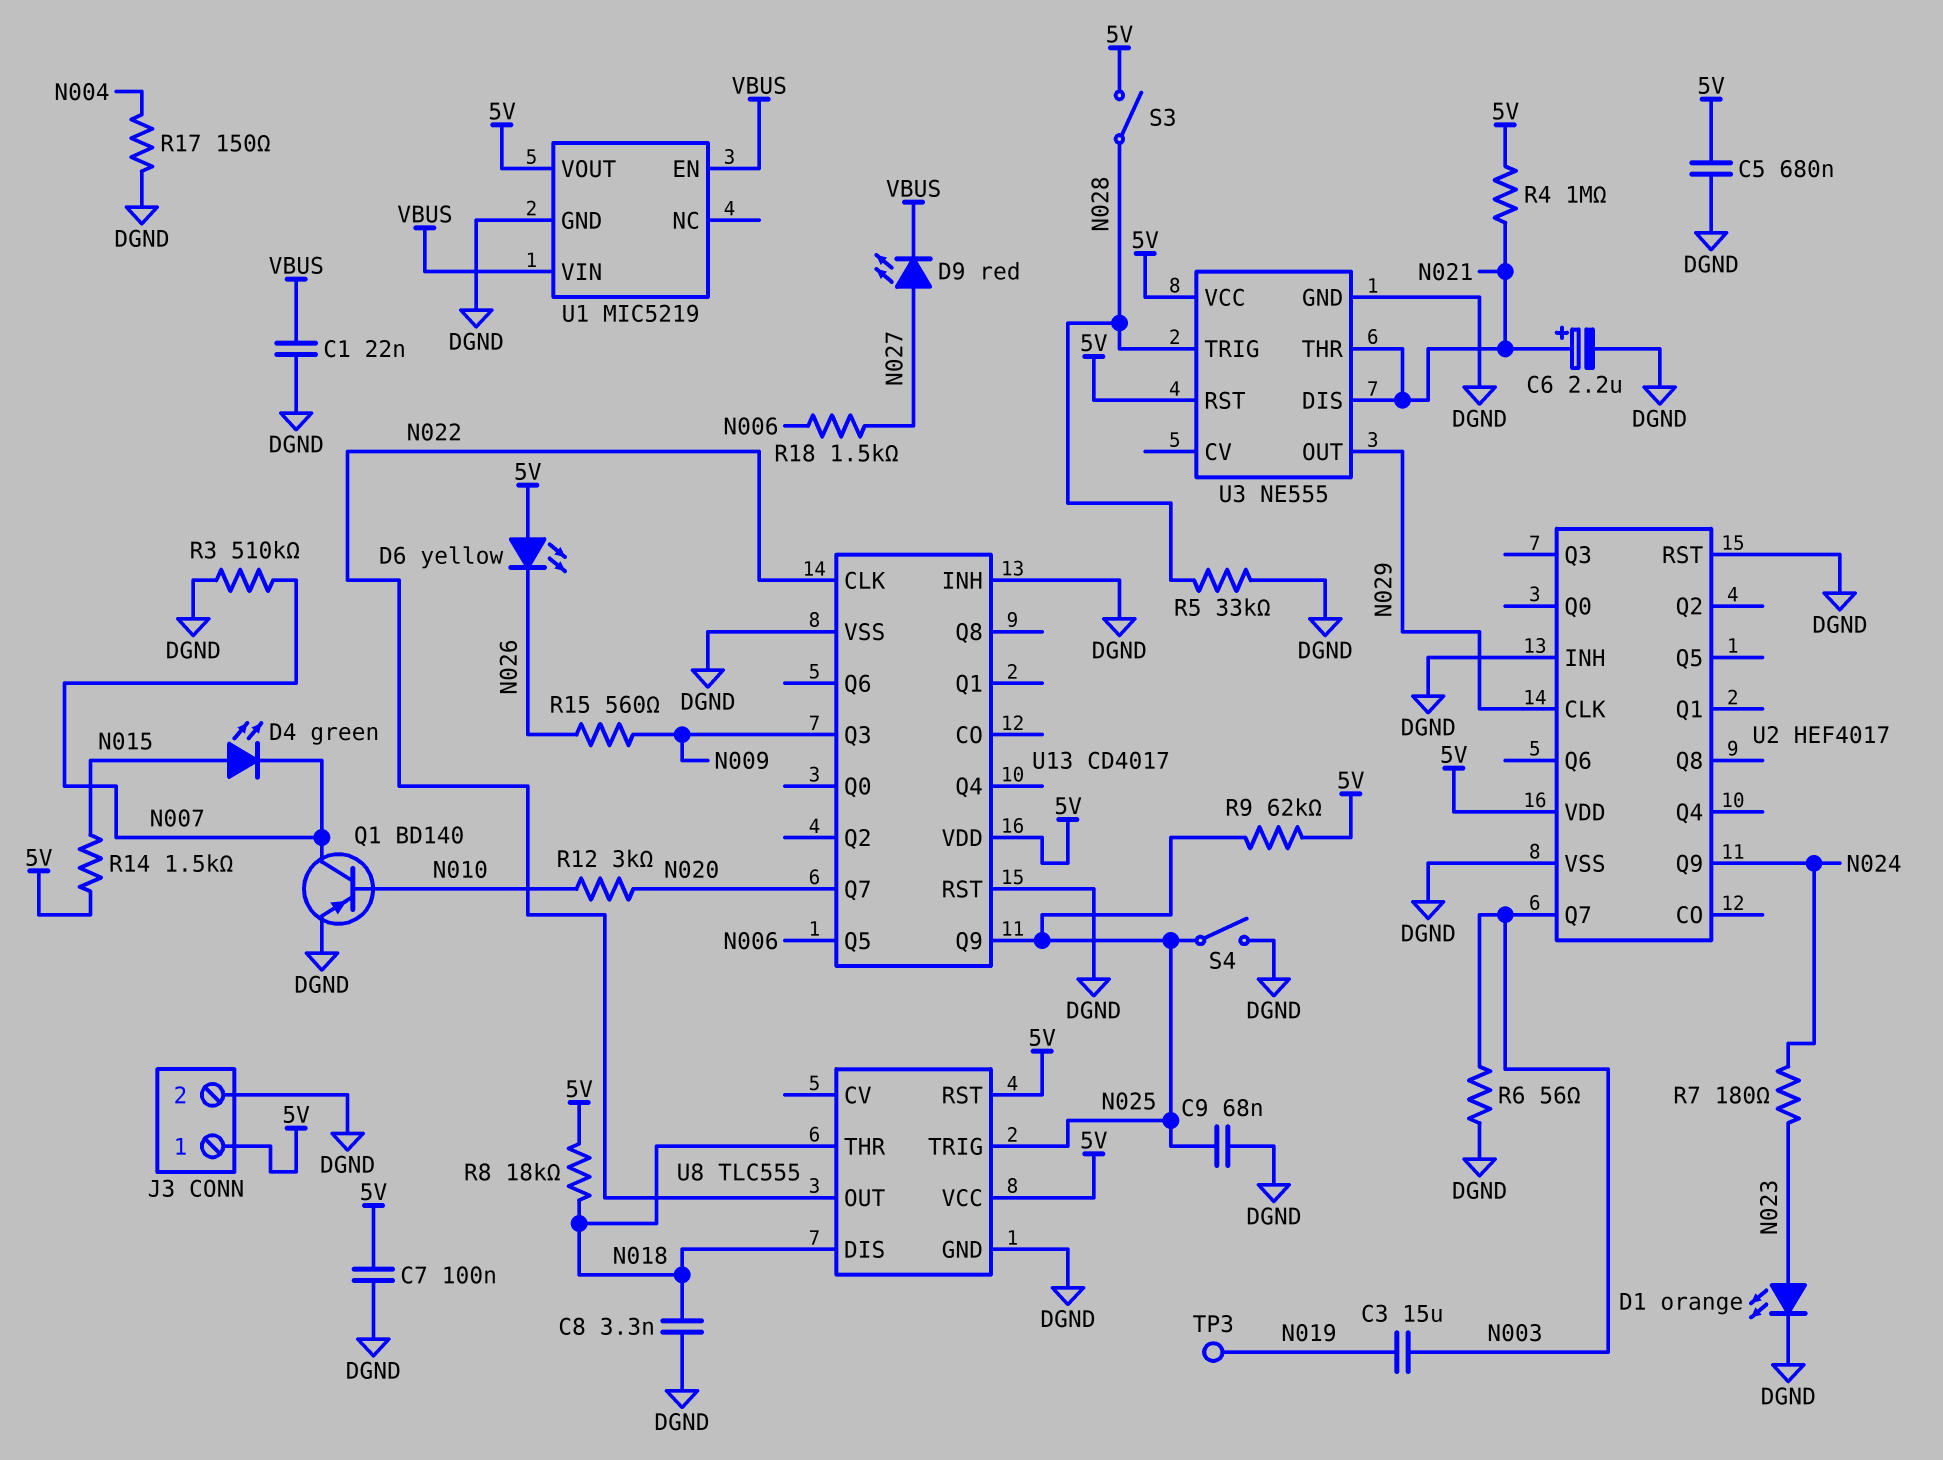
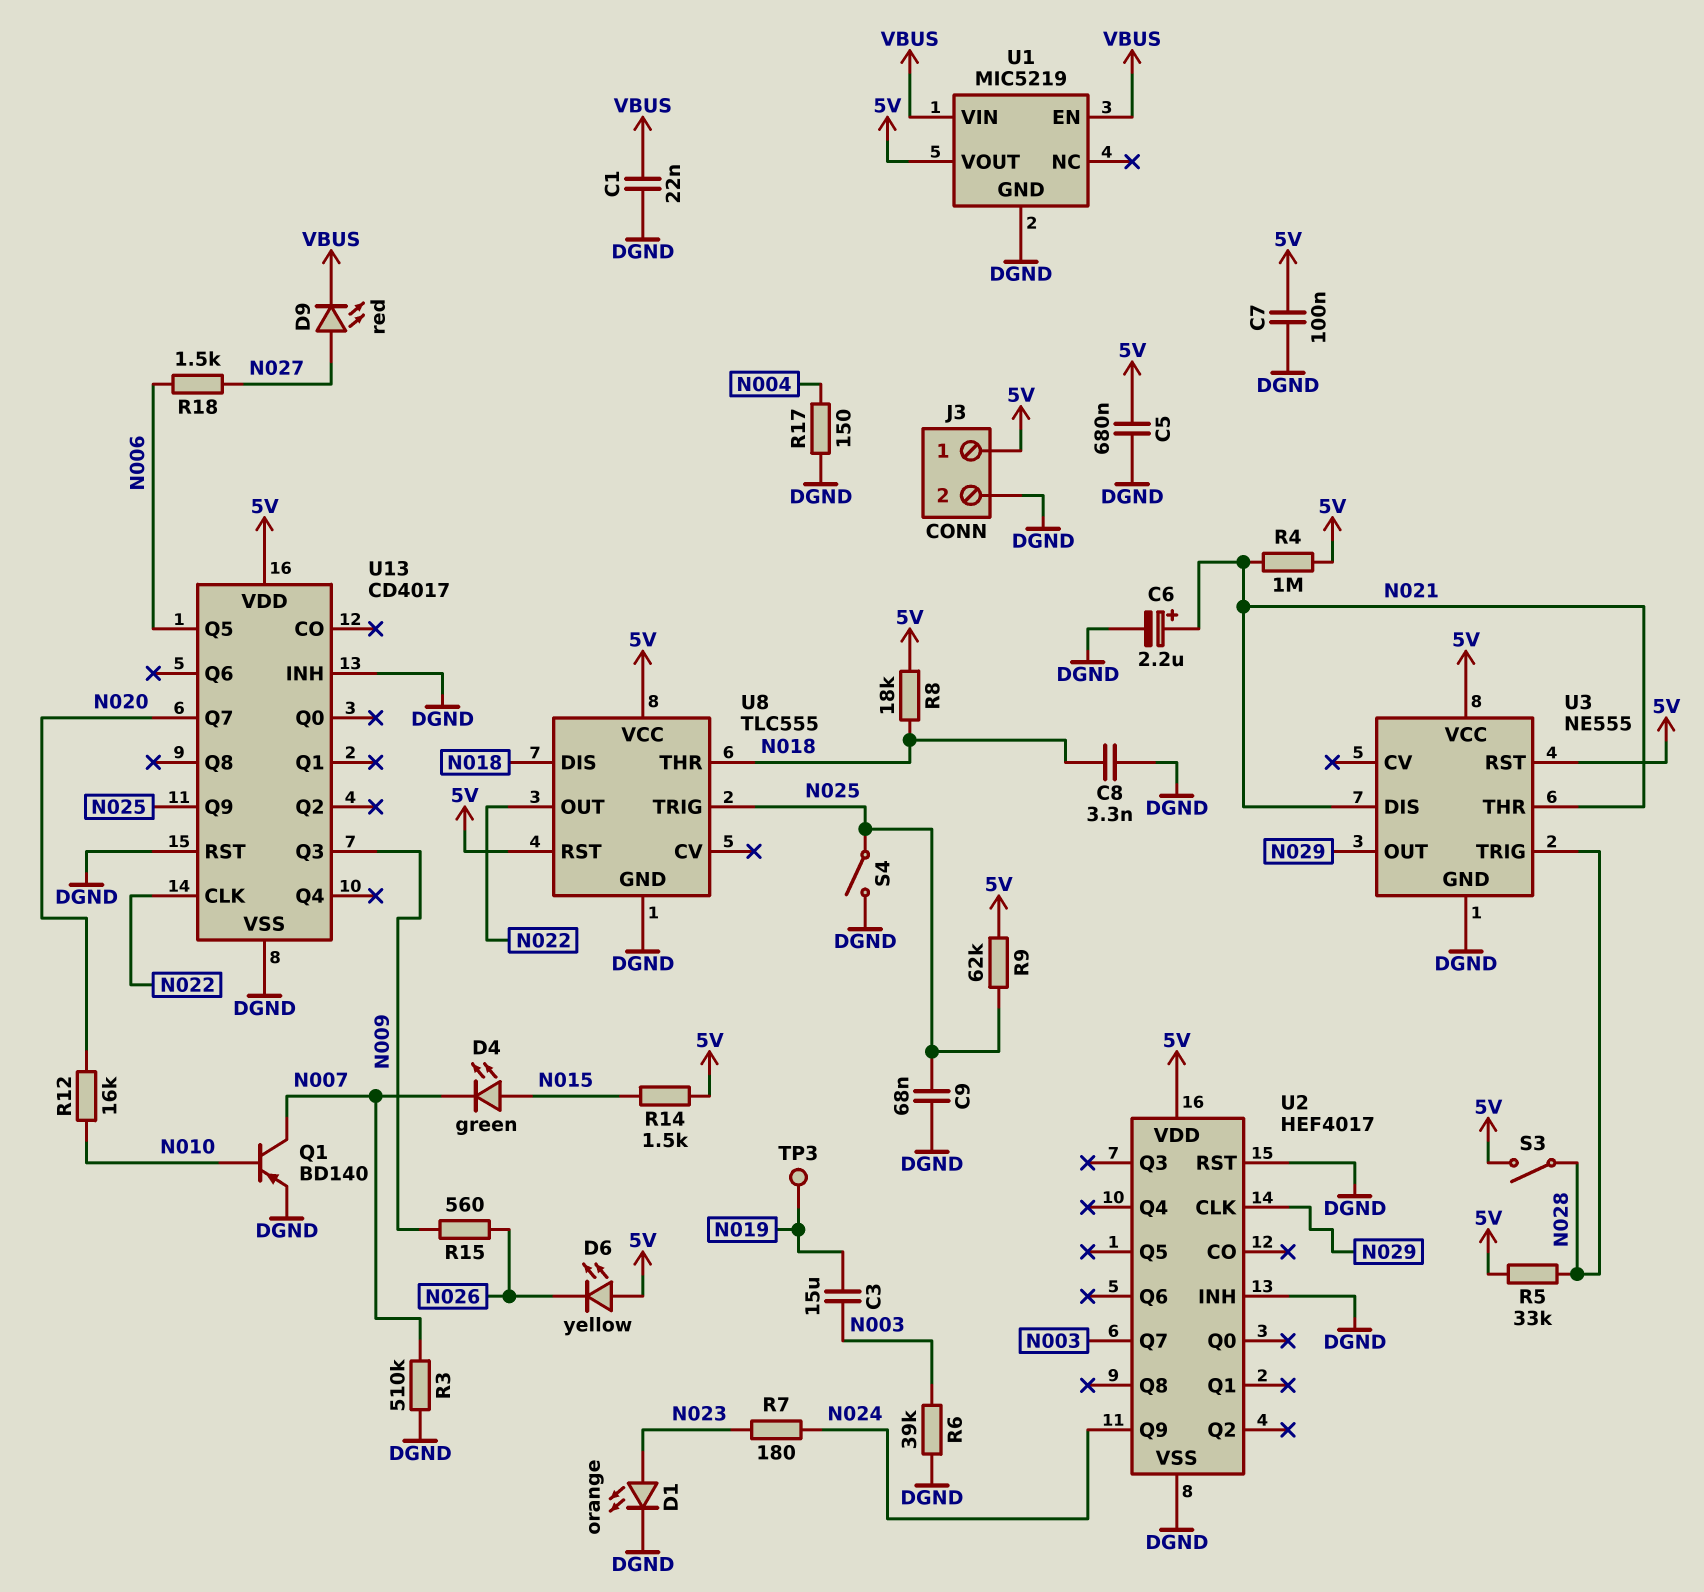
R5: 33k (DGND, N028) -> 33k (5V, N028)
R6: 56 (DGND, N003) -> 39k (DGND, N003)
R12: 3k (N010, N020) -> 16k (N010, N020)

